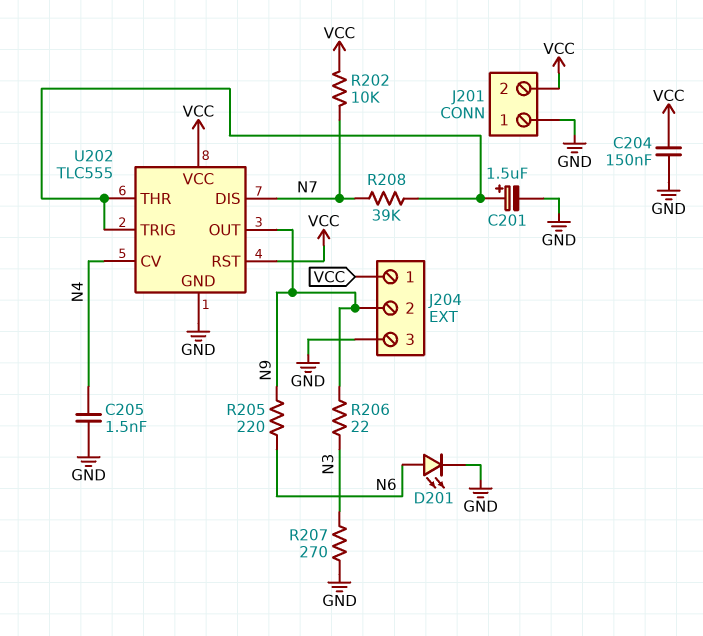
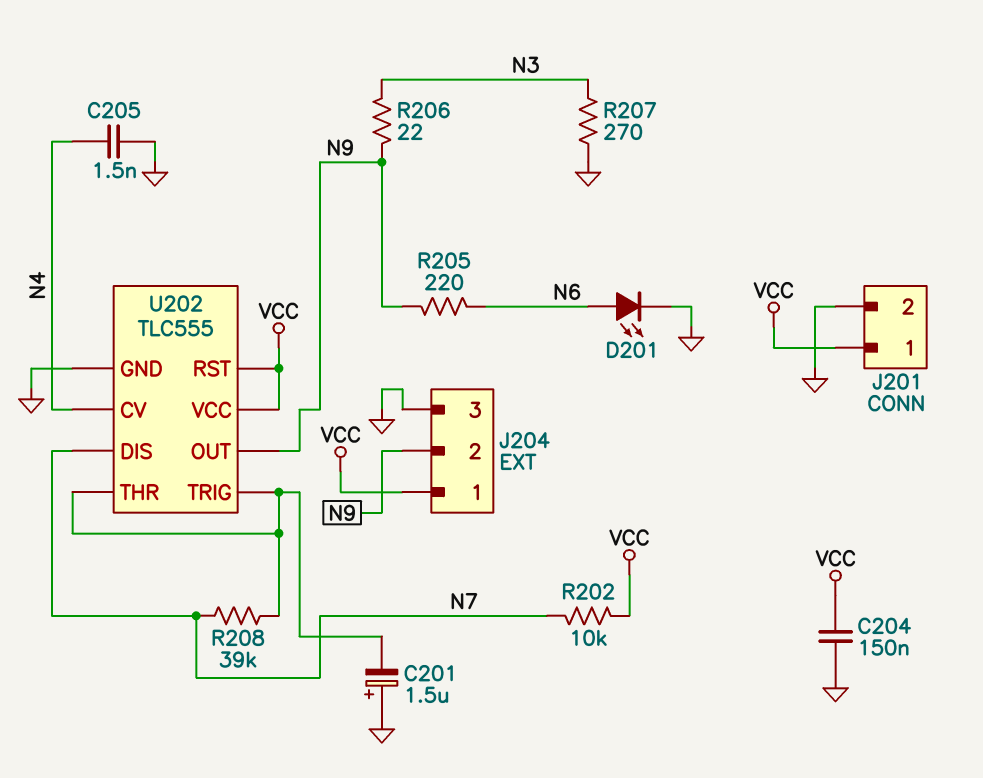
C201: 1.5uF (plus U202/THR, minus GND) -> 1.5uF (plus GND, minus U202/THR)
J201 pin 1: GND -> VCC
J201 pin 2: VCC -> GND

